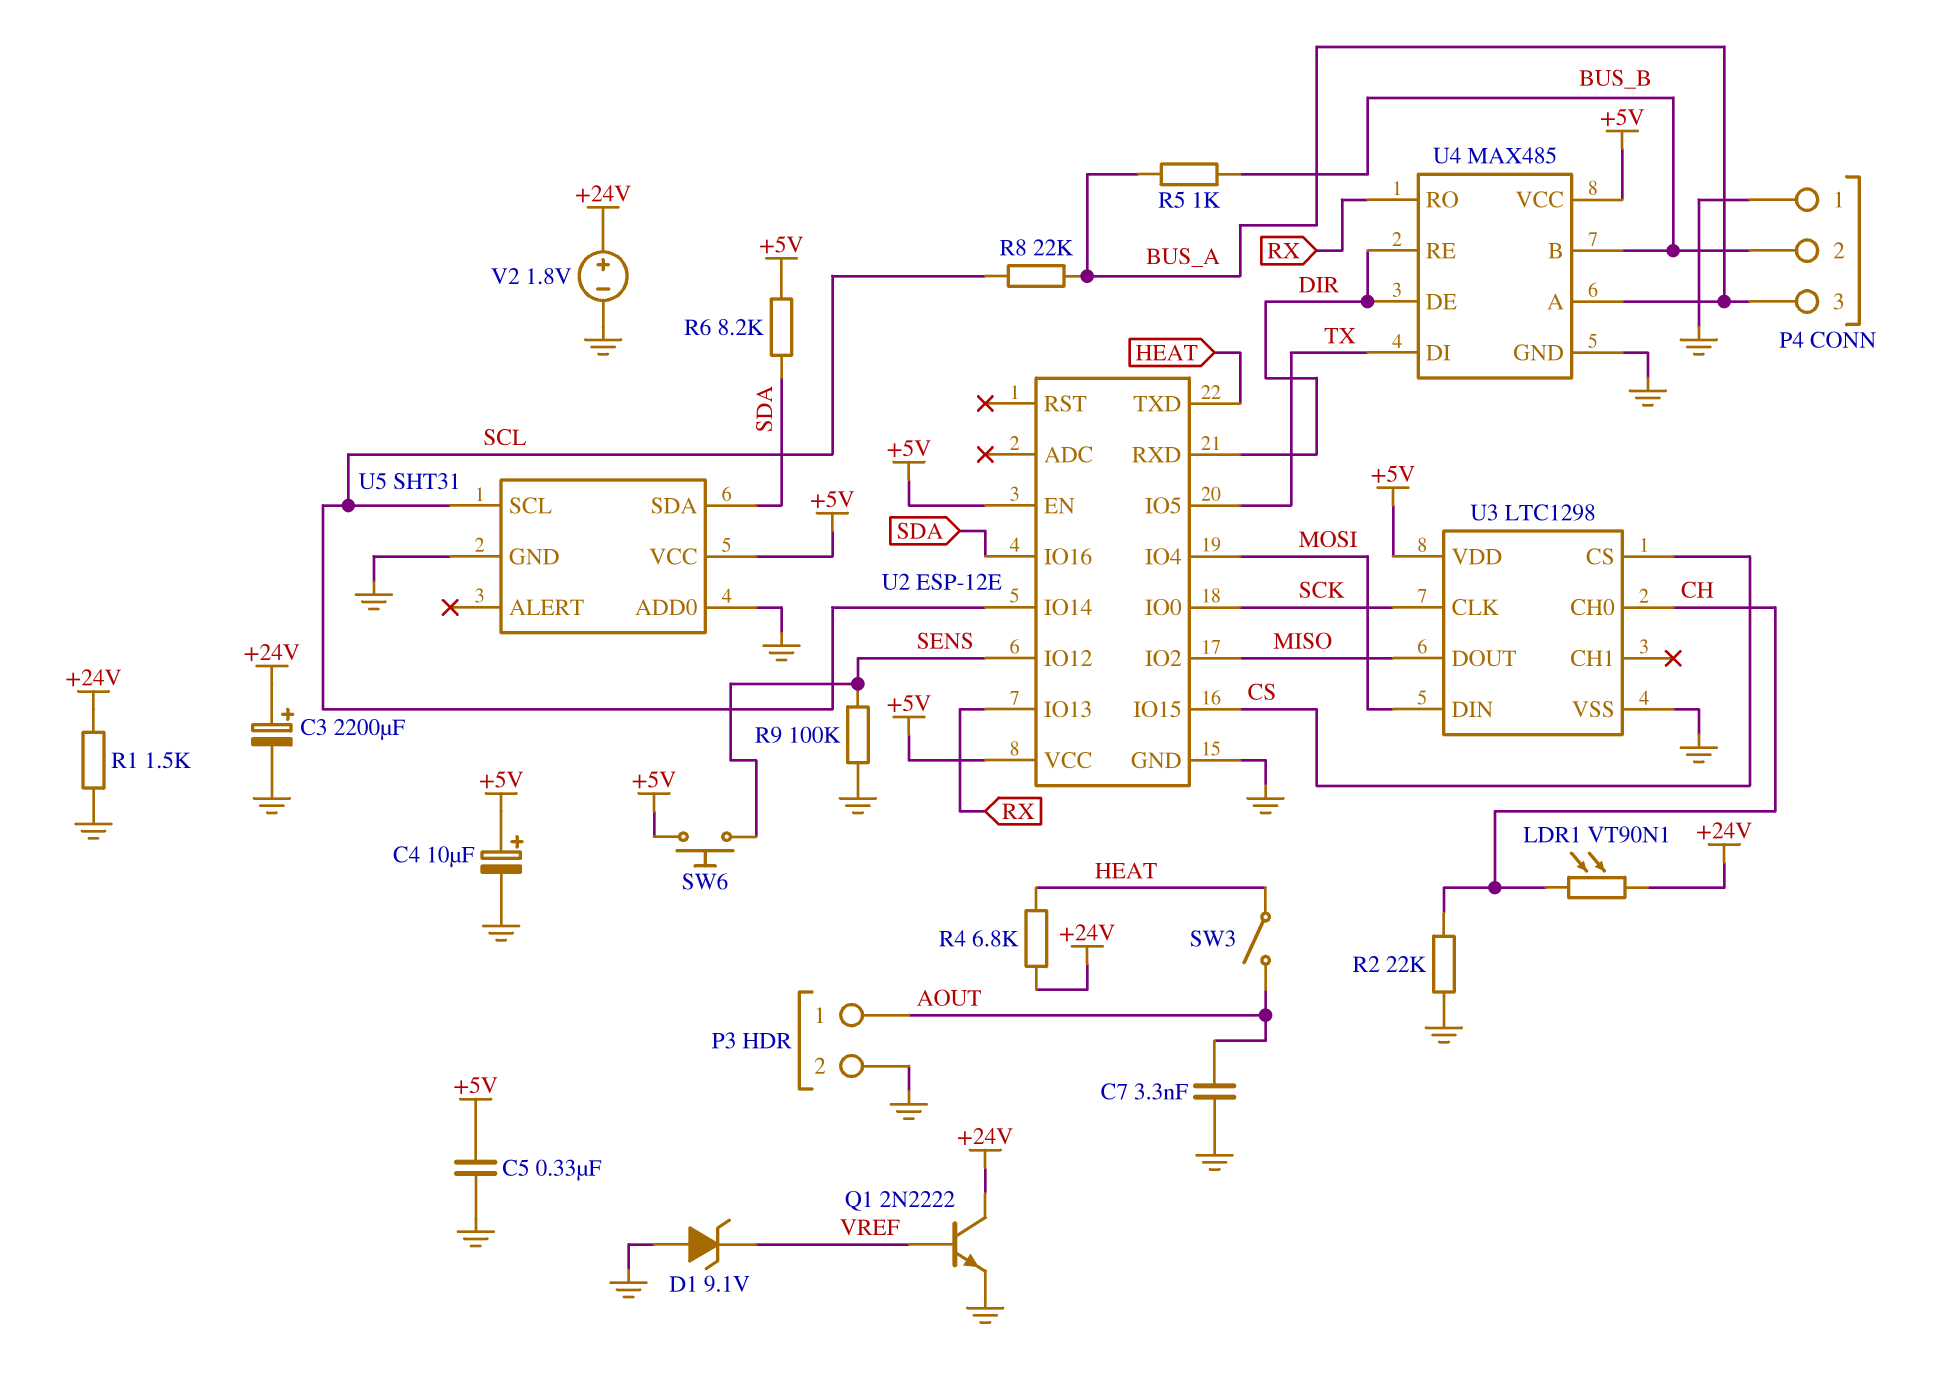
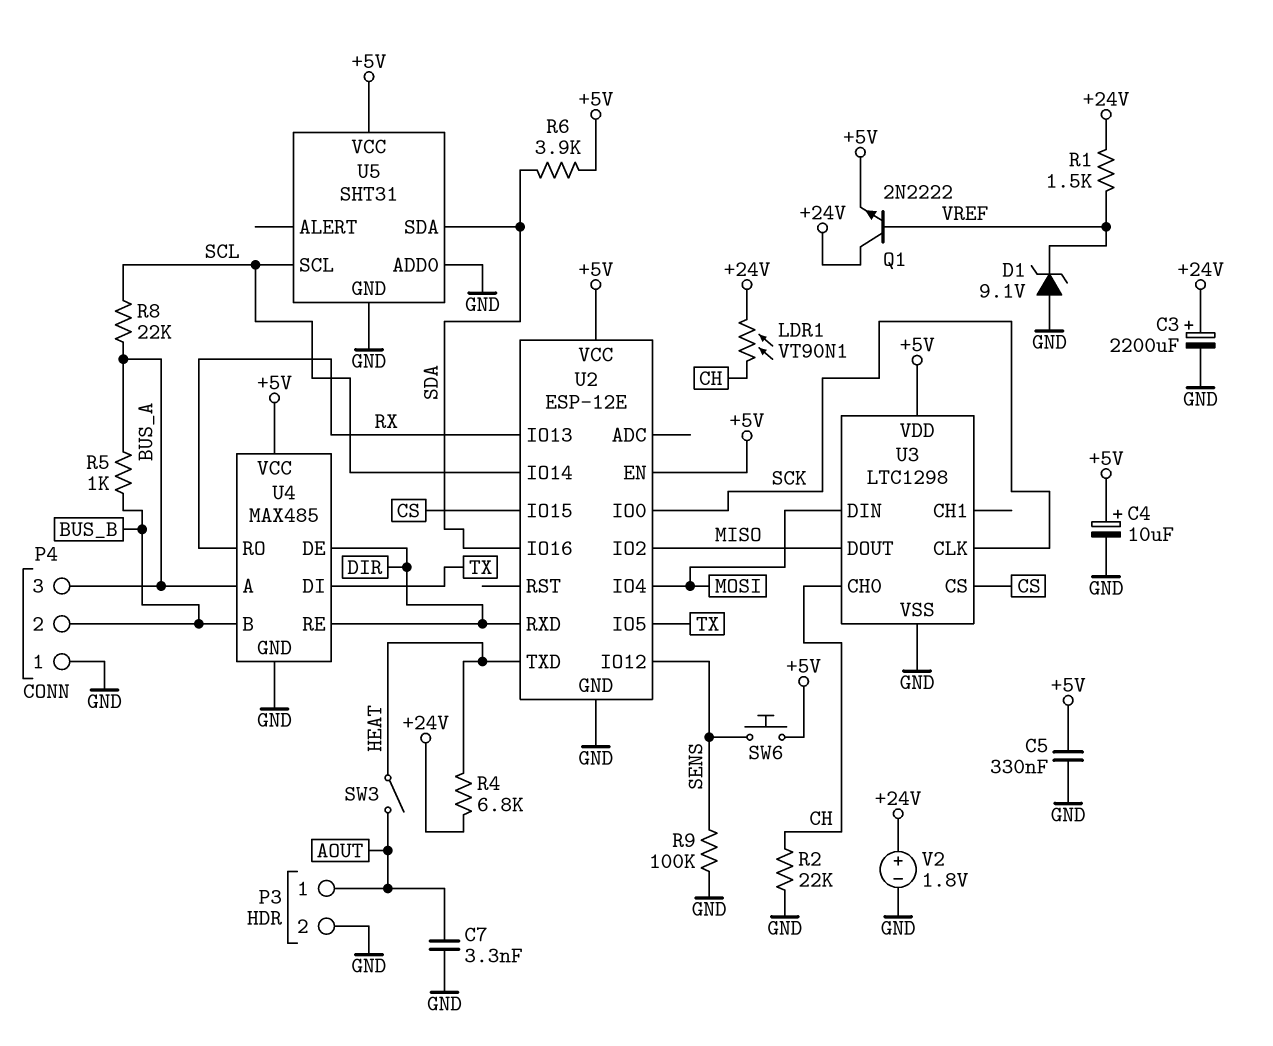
Q1: NPN 2N2222 (B VREF, C +24V, E GND) -> NPN 2N2222 (B VREF, C +24V, E +5V)
R1: 1.5k (+24V, GND) -> 1.5k (+24V, VREF)
R6: 8.2k (+5V, SDA) -> 3.9k (+5V, SDA)

